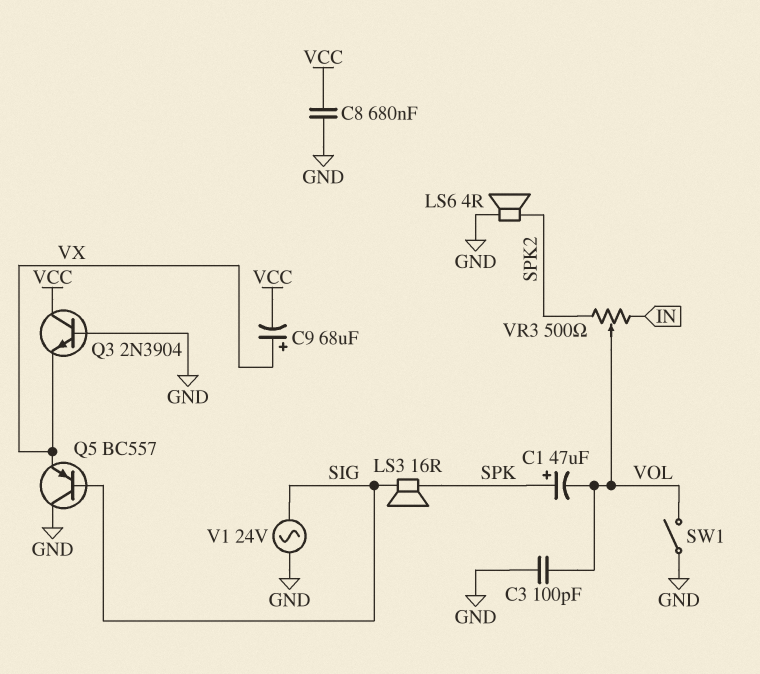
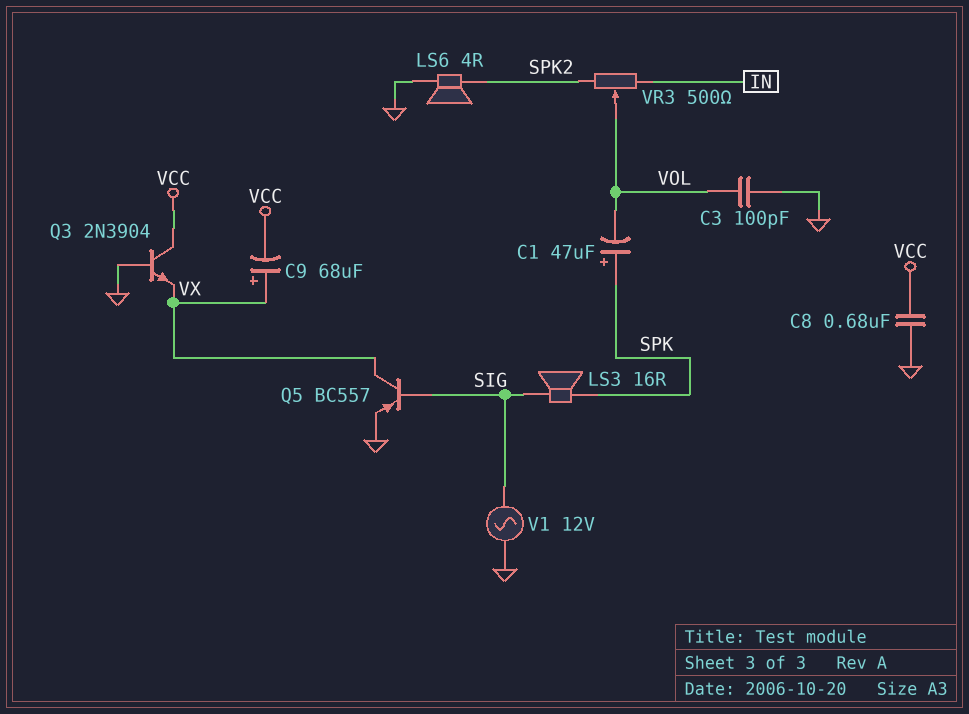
Q5: PNP BC557 (B SIG, C GND, E VX) -> PNP BC557 (B SIG, C VX, E GND)
SW1: switch (GND, VOL) -> none
V1: AC 24V (GND, SIG) -> AC 12V (GND, SIG)

